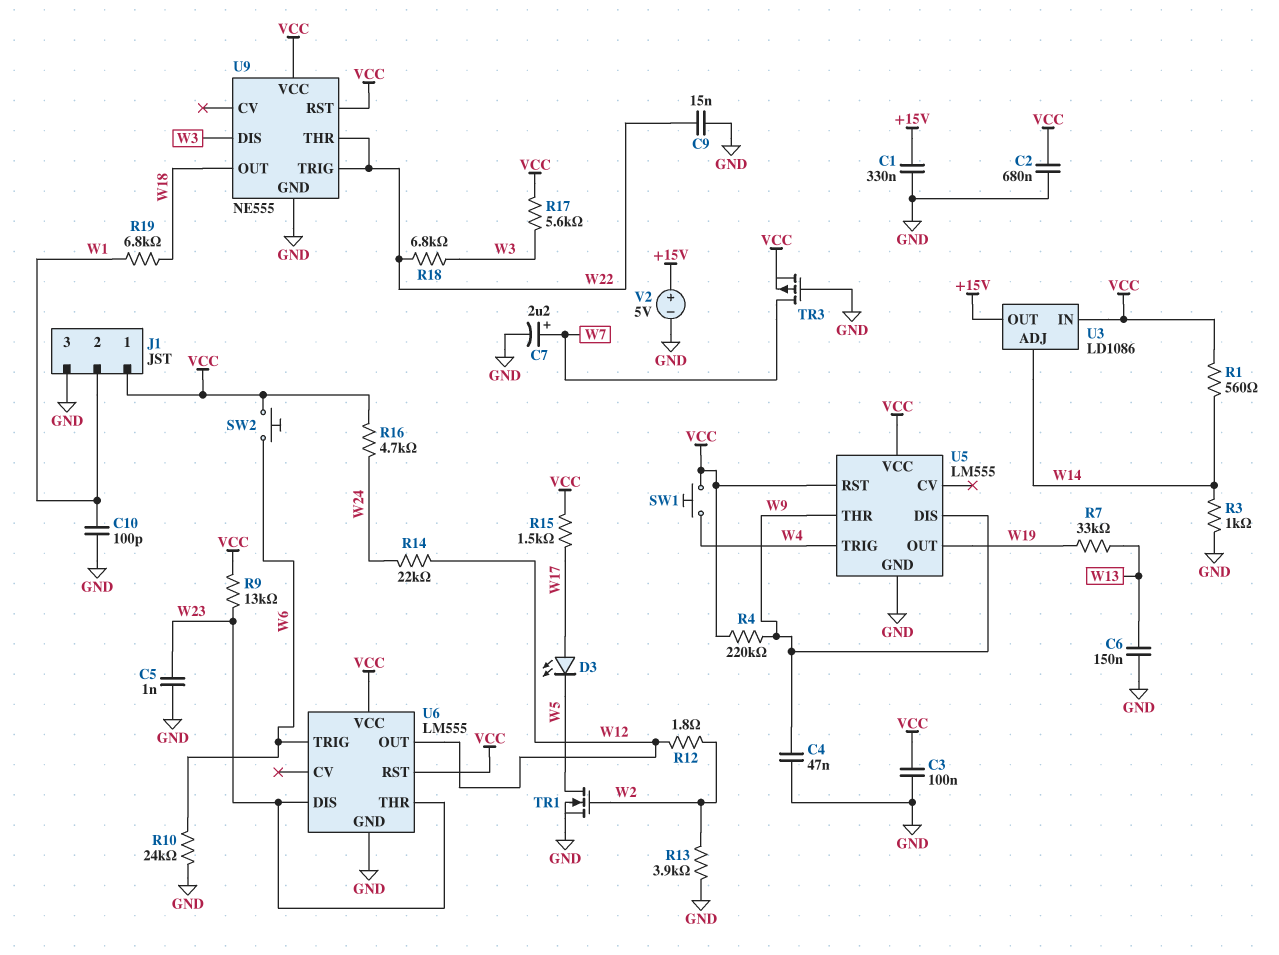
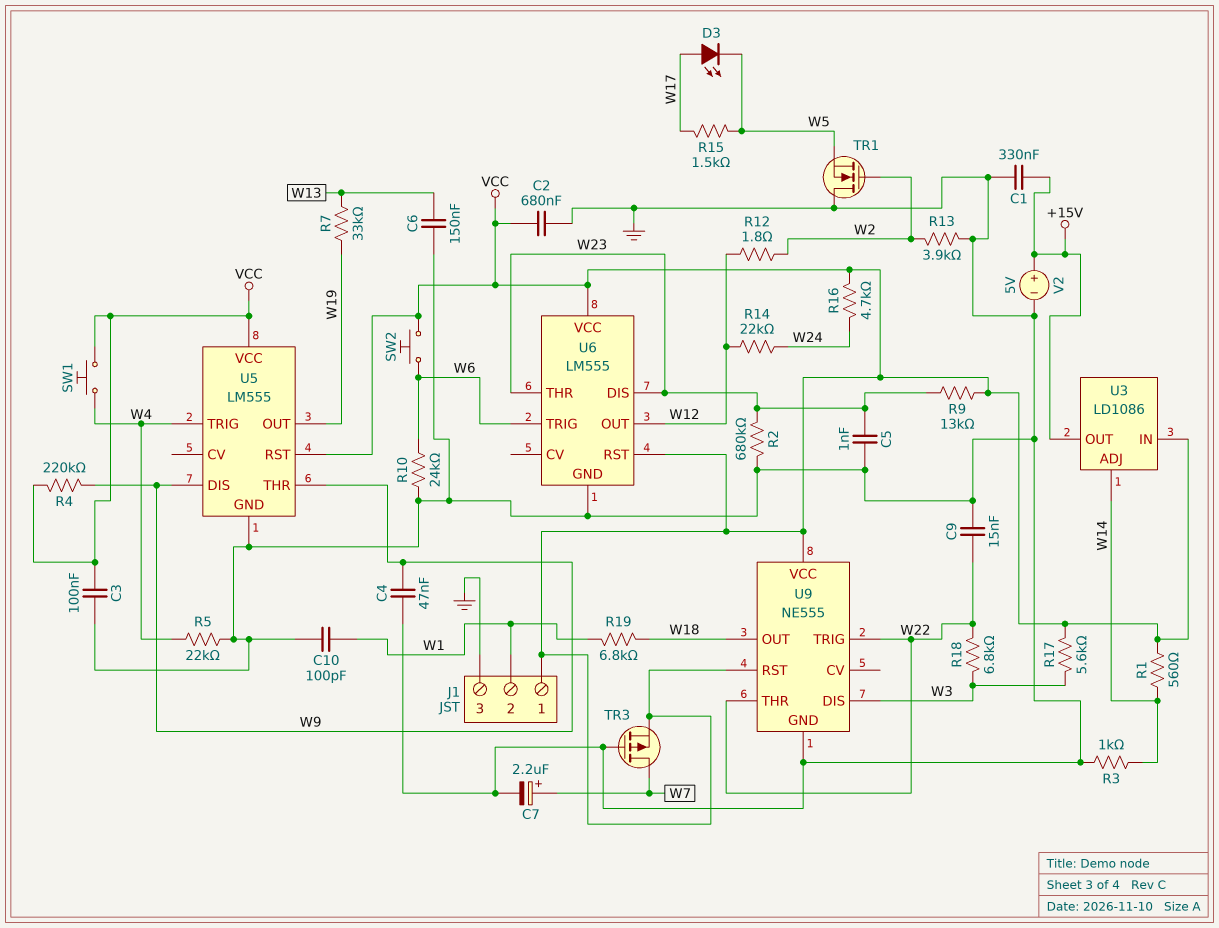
R2: none -> 680k (GND, W23)
R5: none -> 22k (GND, W4)
R15: 1.5k (VCC, W17) -> 1.5k (W5, W17)
TR1: NMOS (G W2, D W5, S GND) -> NMOS (G W2, D GND, S W5)

